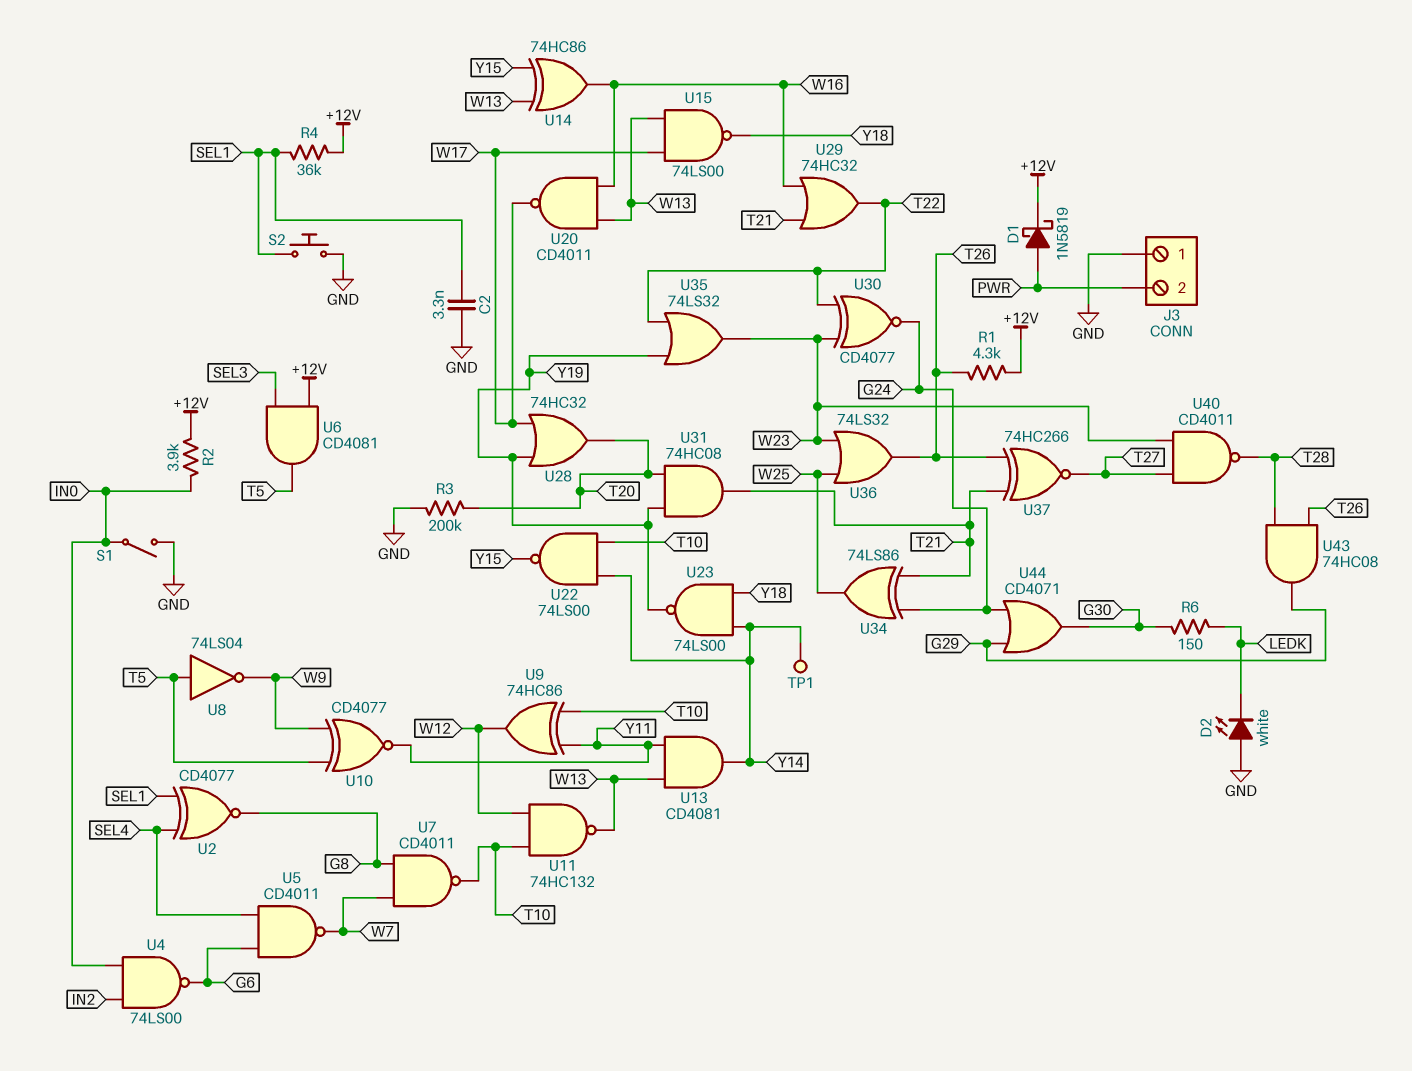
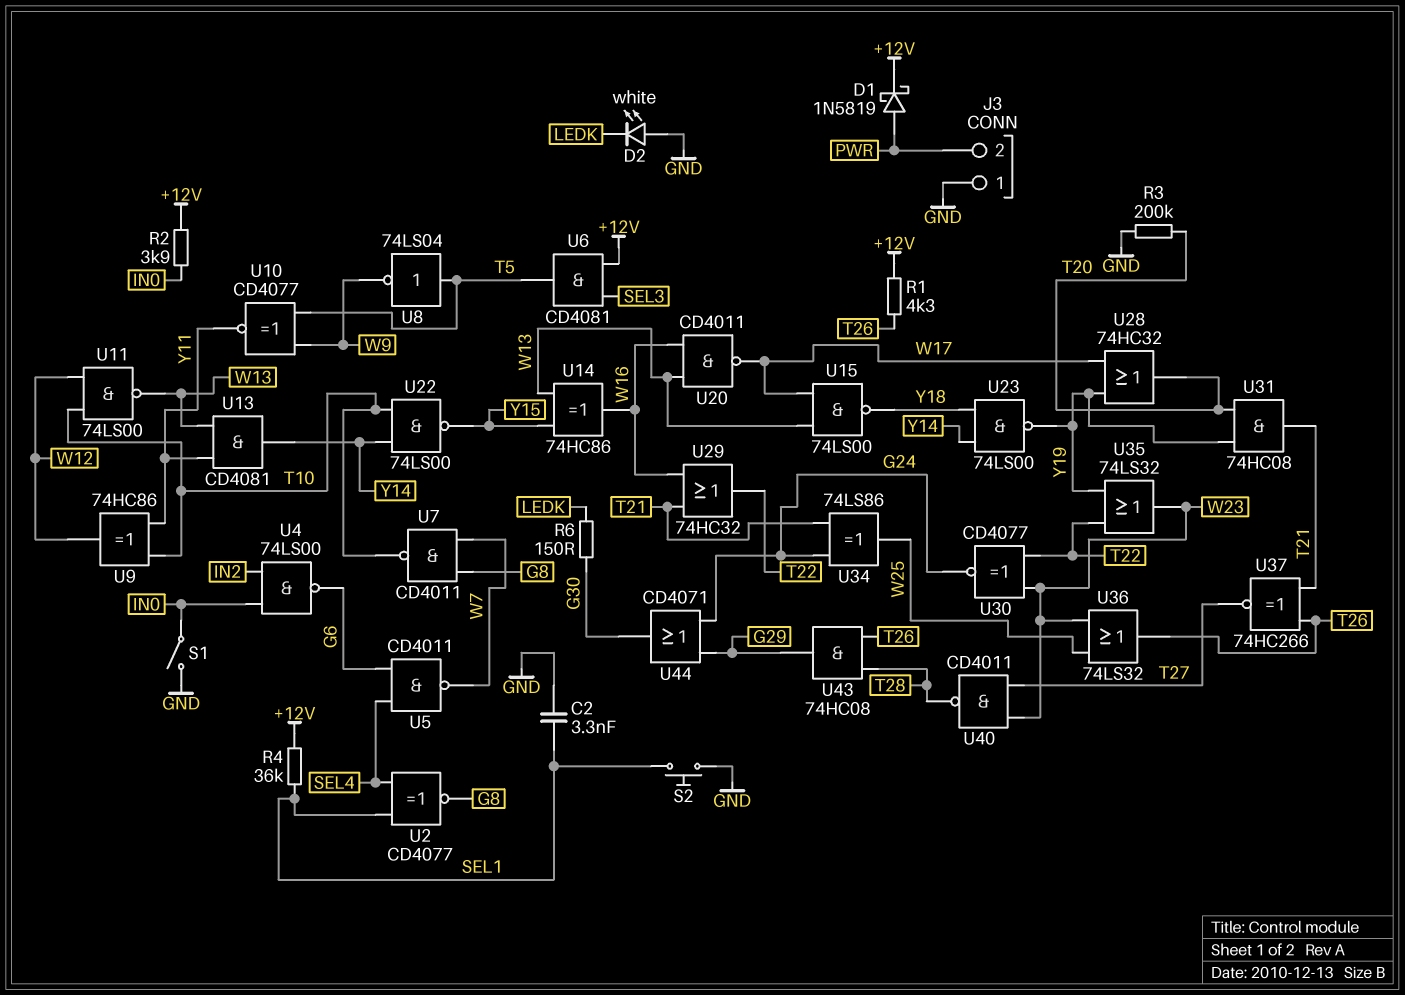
TP1: test point (Y14) -> none
U11: NAND 74HC132 (in T10, in W12, out W13) -> NAND 74LS00 (in T10, in W12, out W13)

